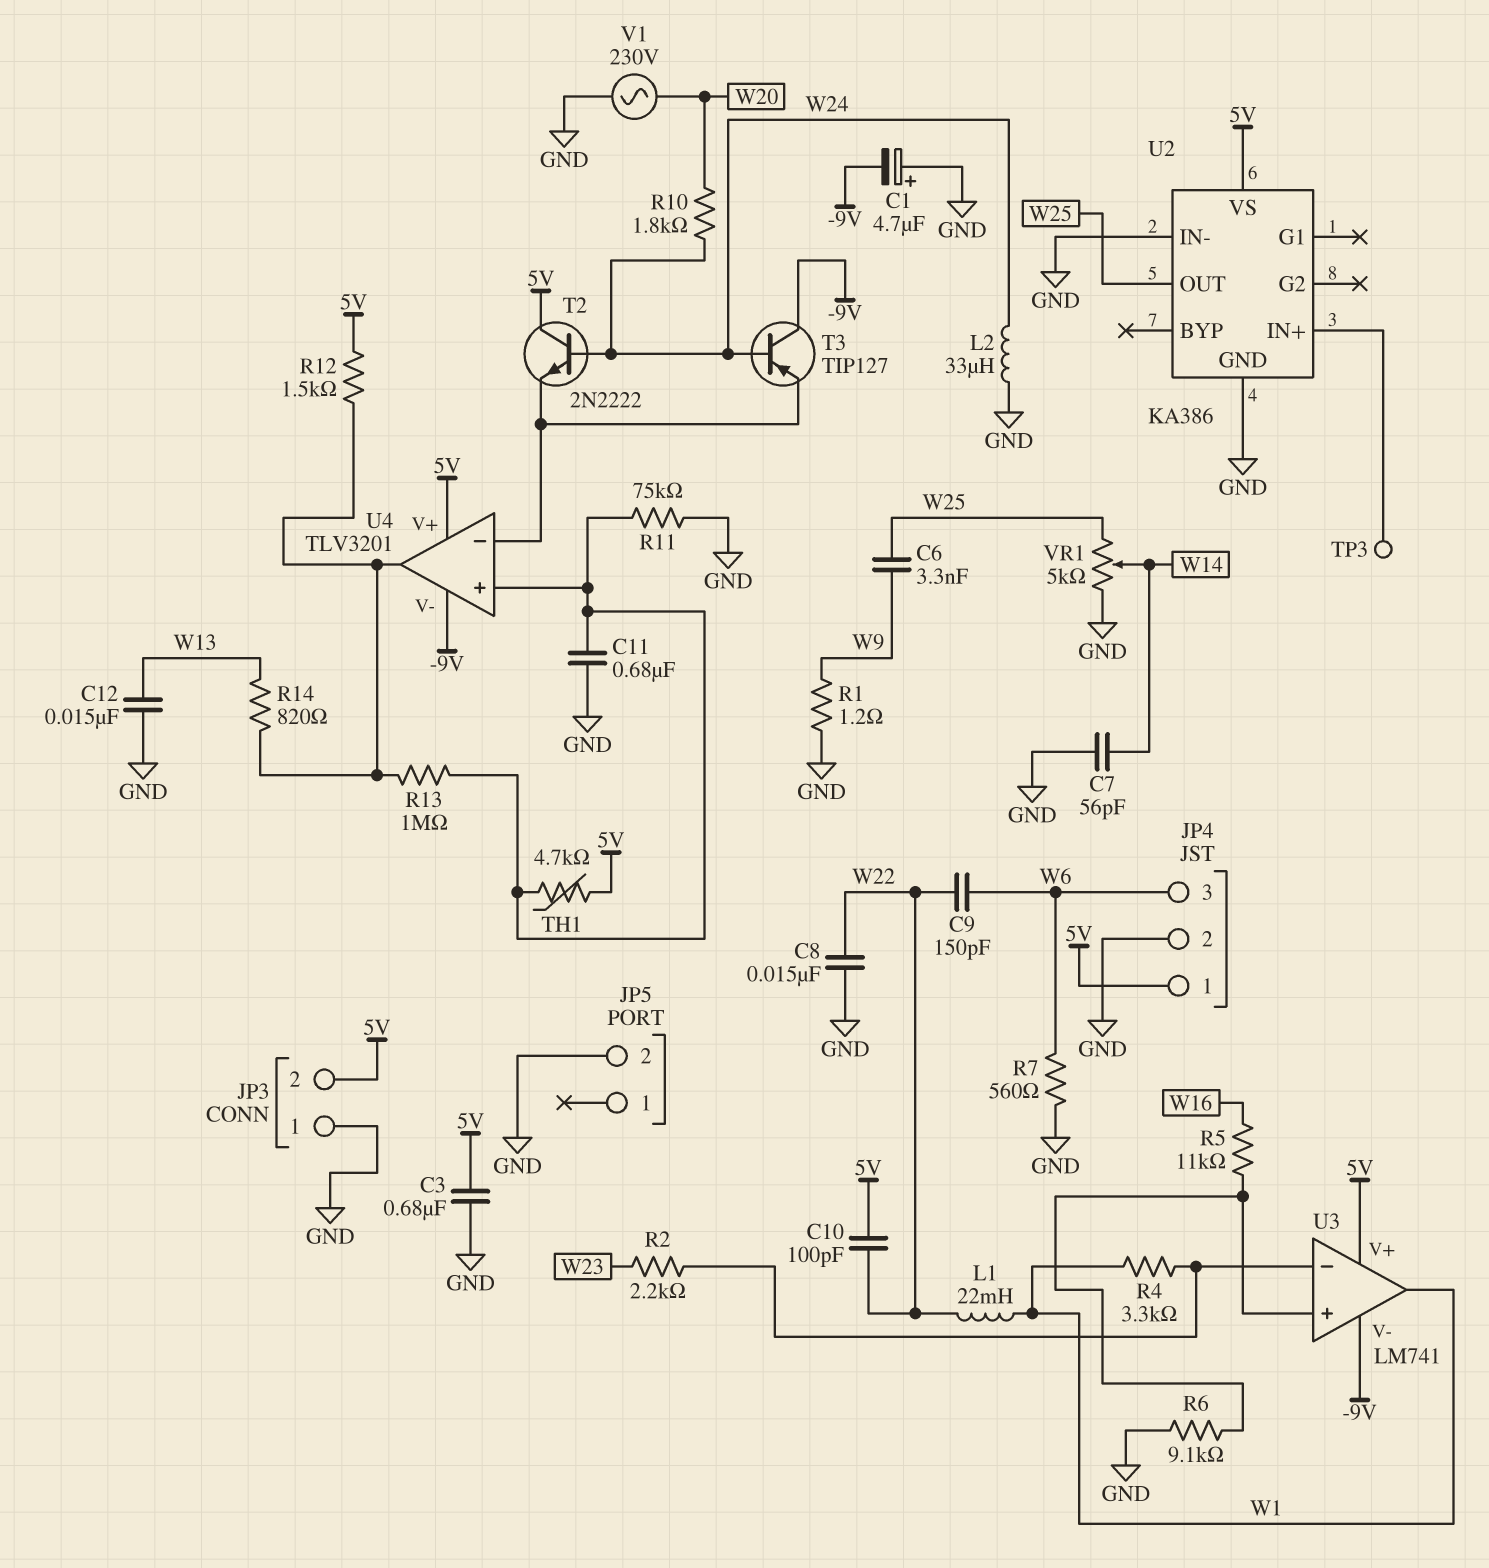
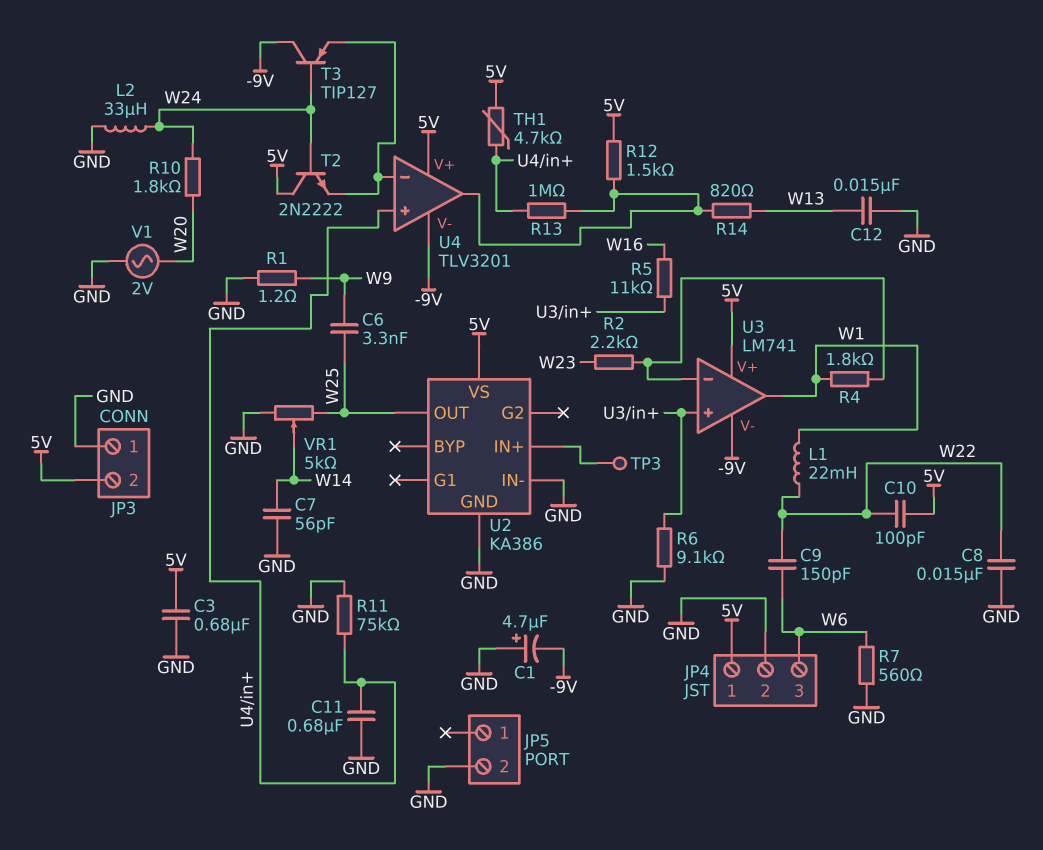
R4: 3.3k (U3/in-, W1) -> 1.8k (U3/in-, W1)
V1: AC 230V (GND, W20) -> AC 2V (GND, W20)

